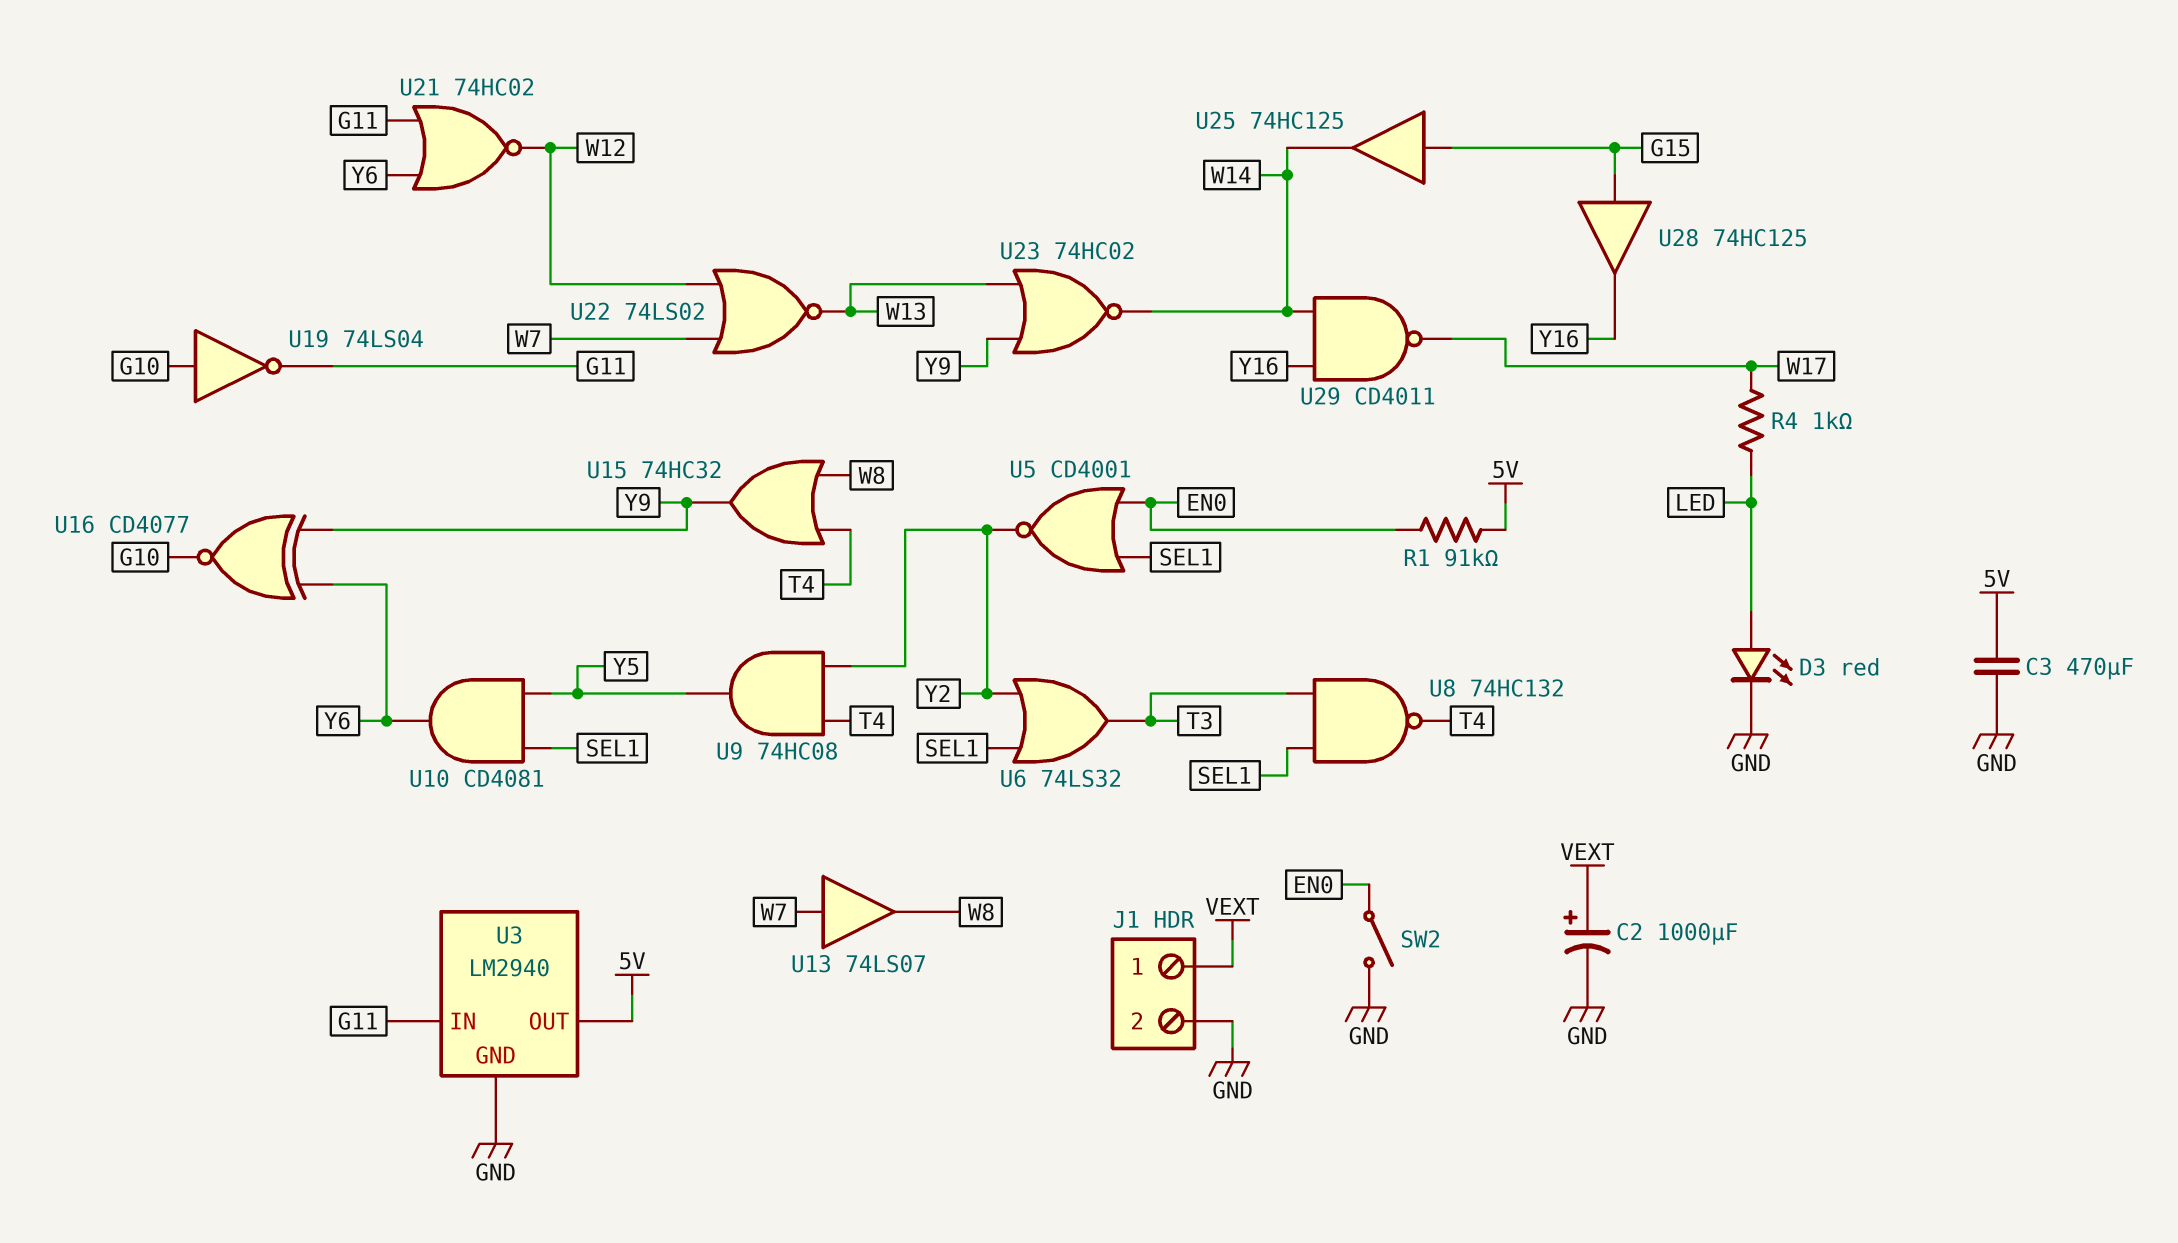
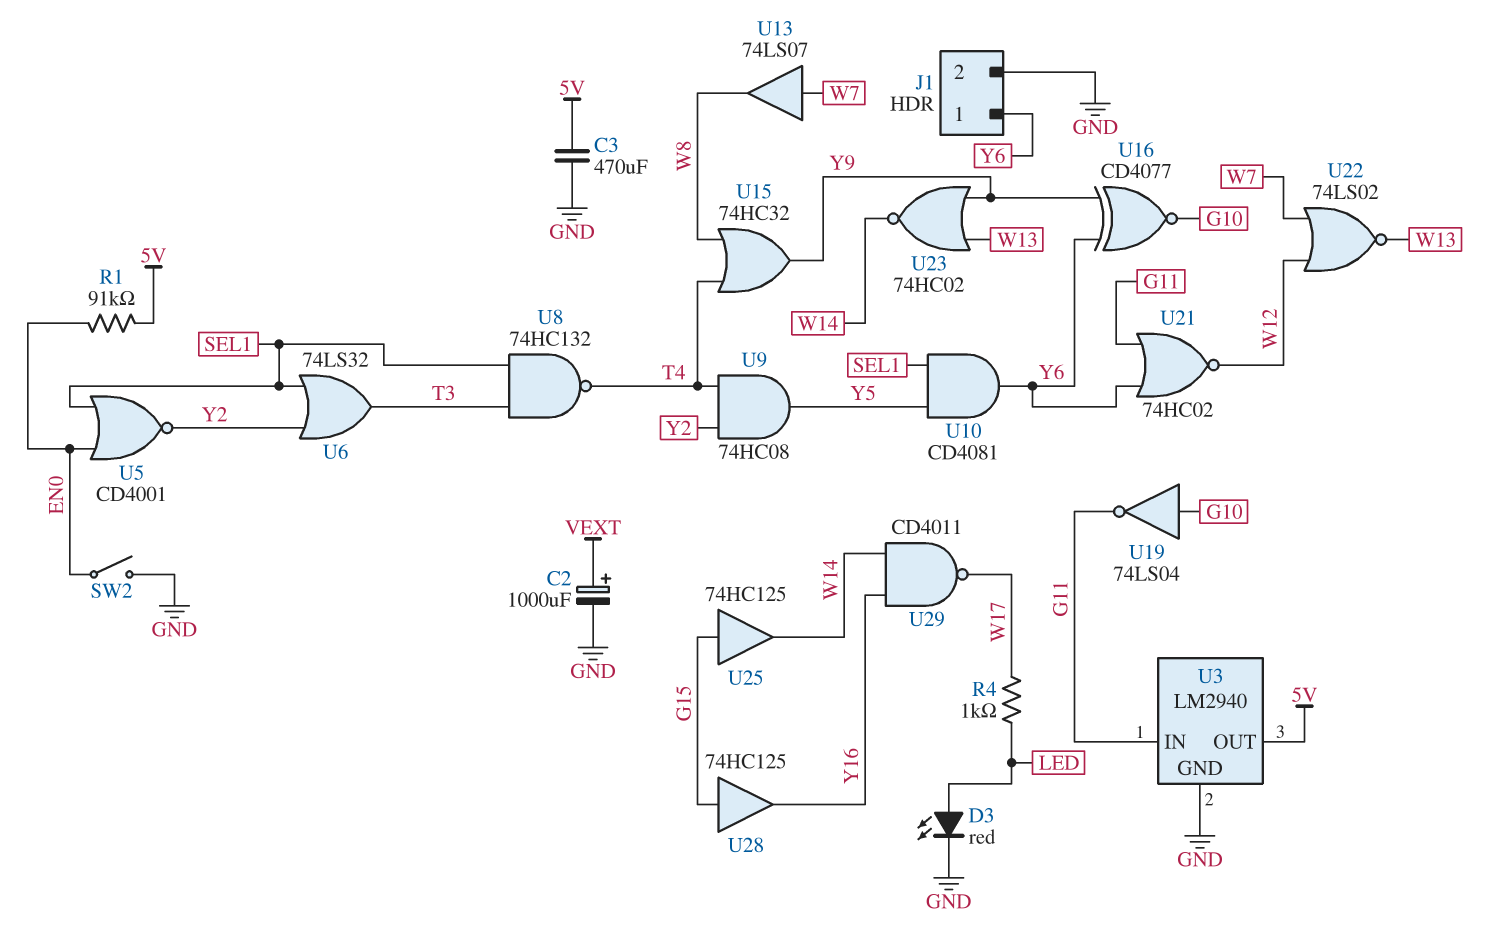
J1 pin 1: VEXT -> Y6

